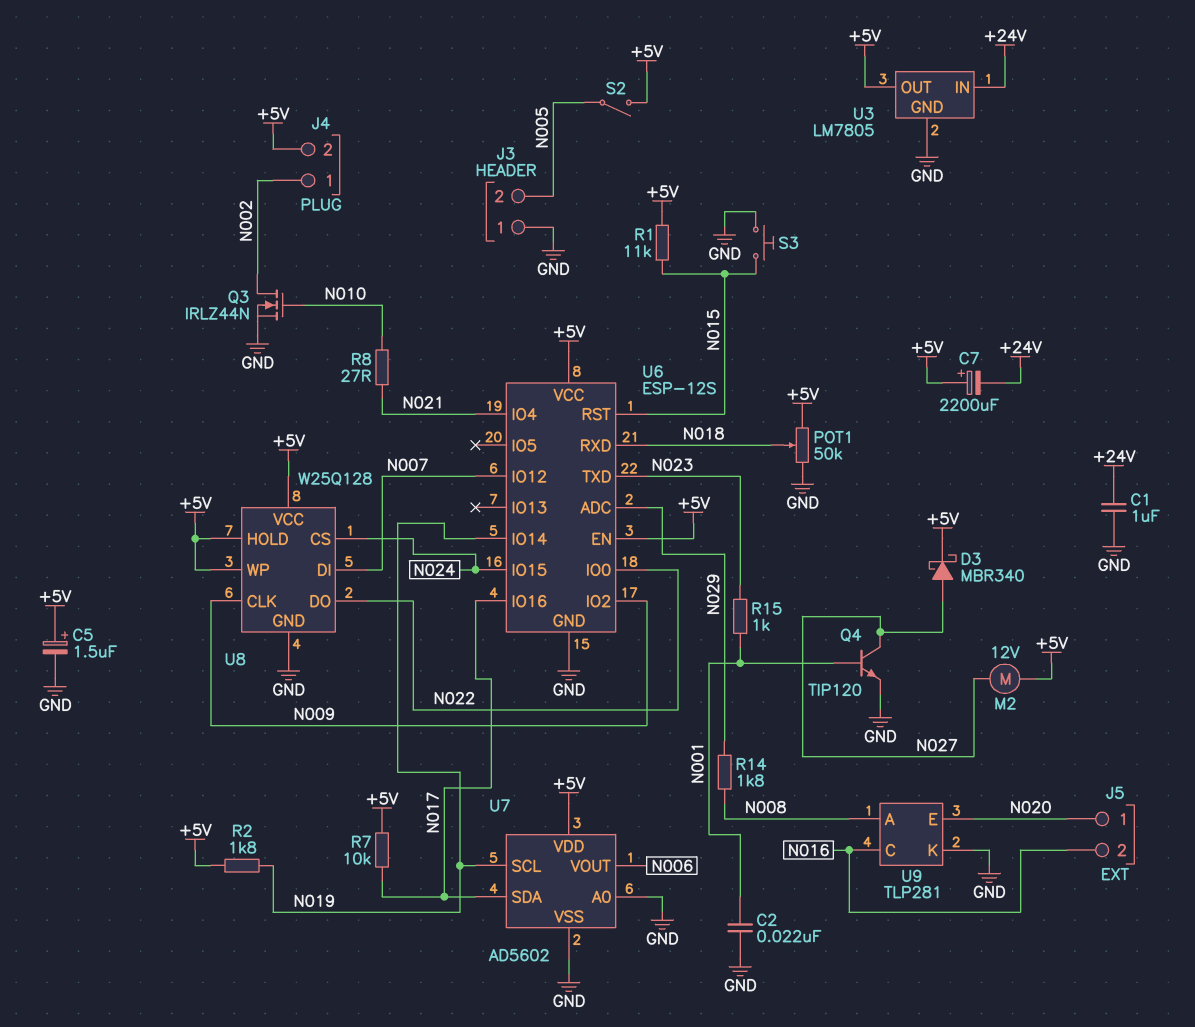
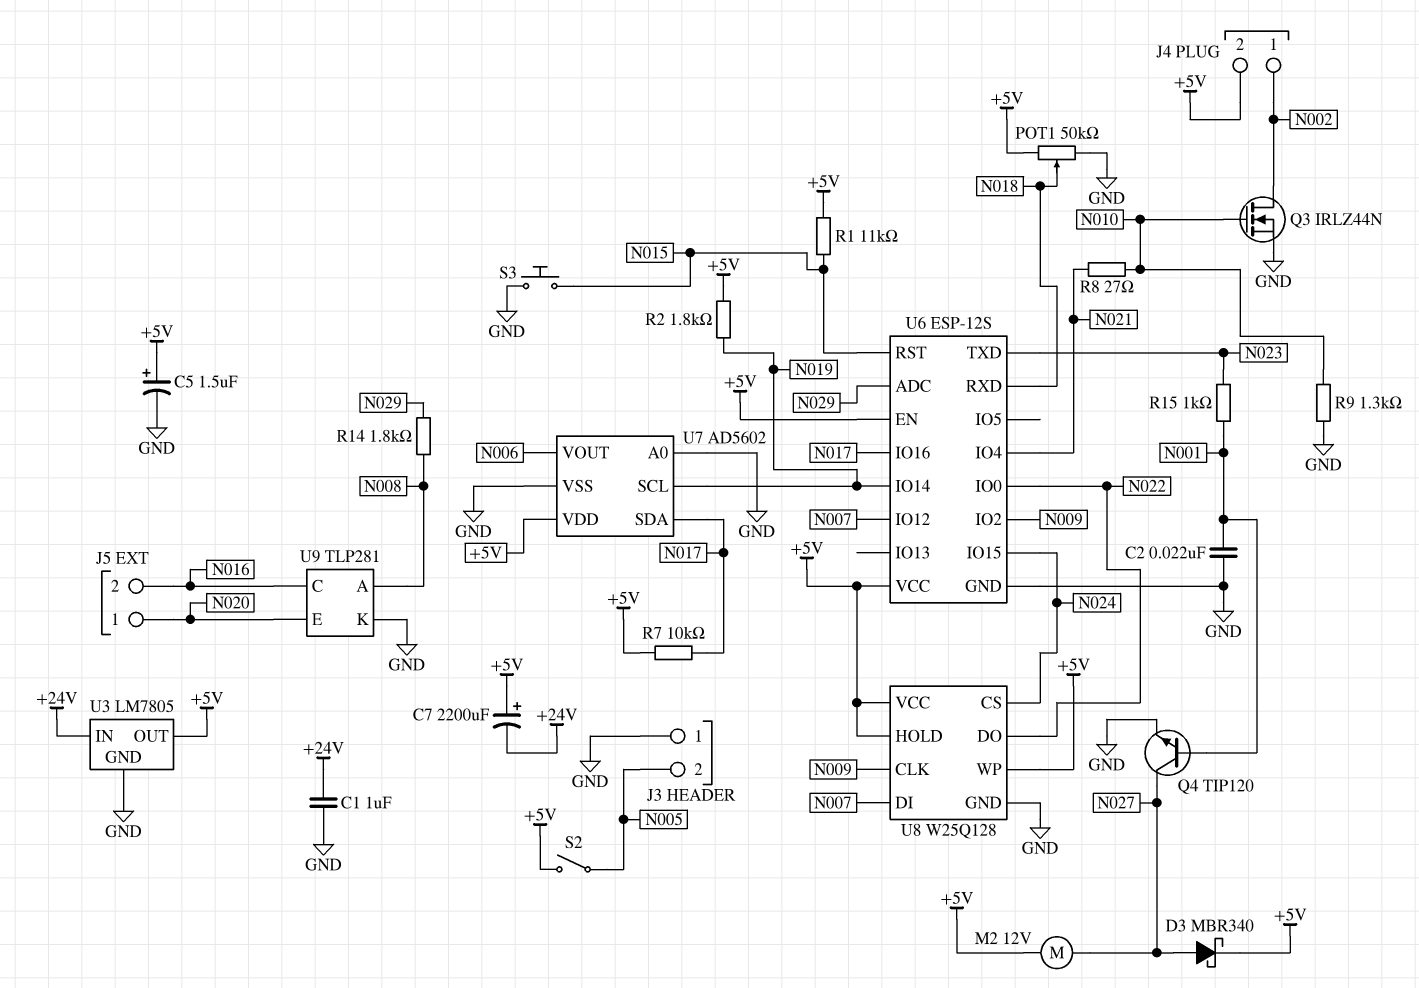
R9: none -> 1.3k (GND, N010)

